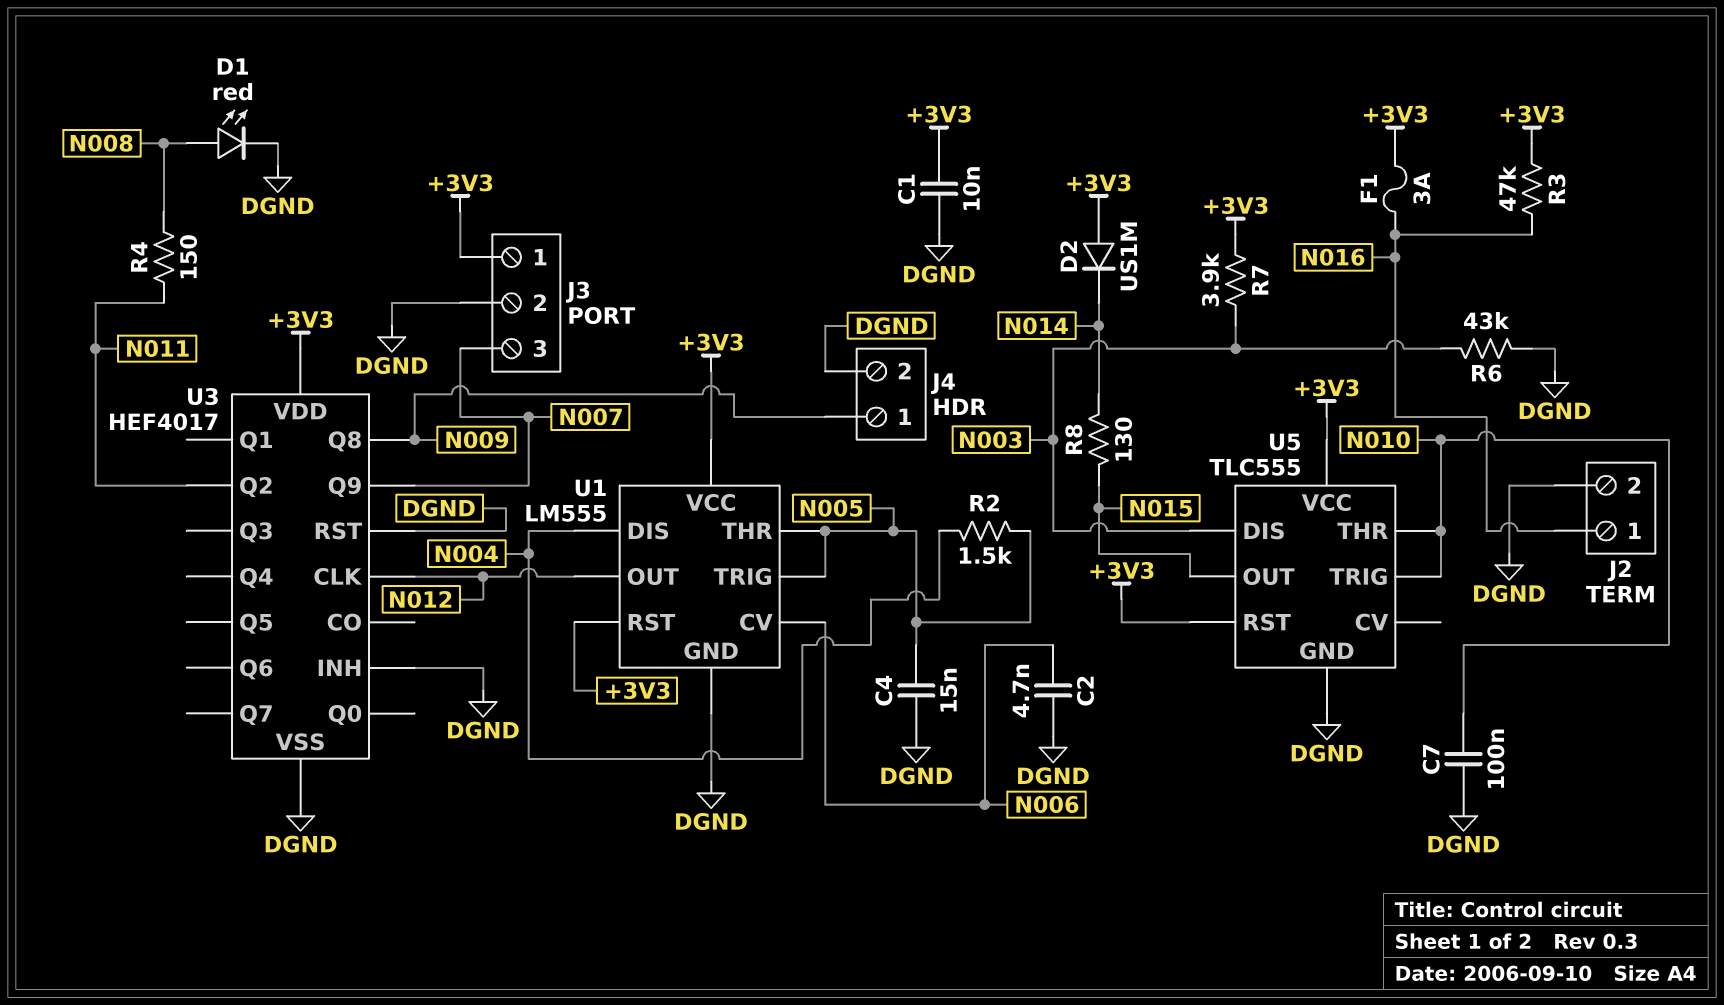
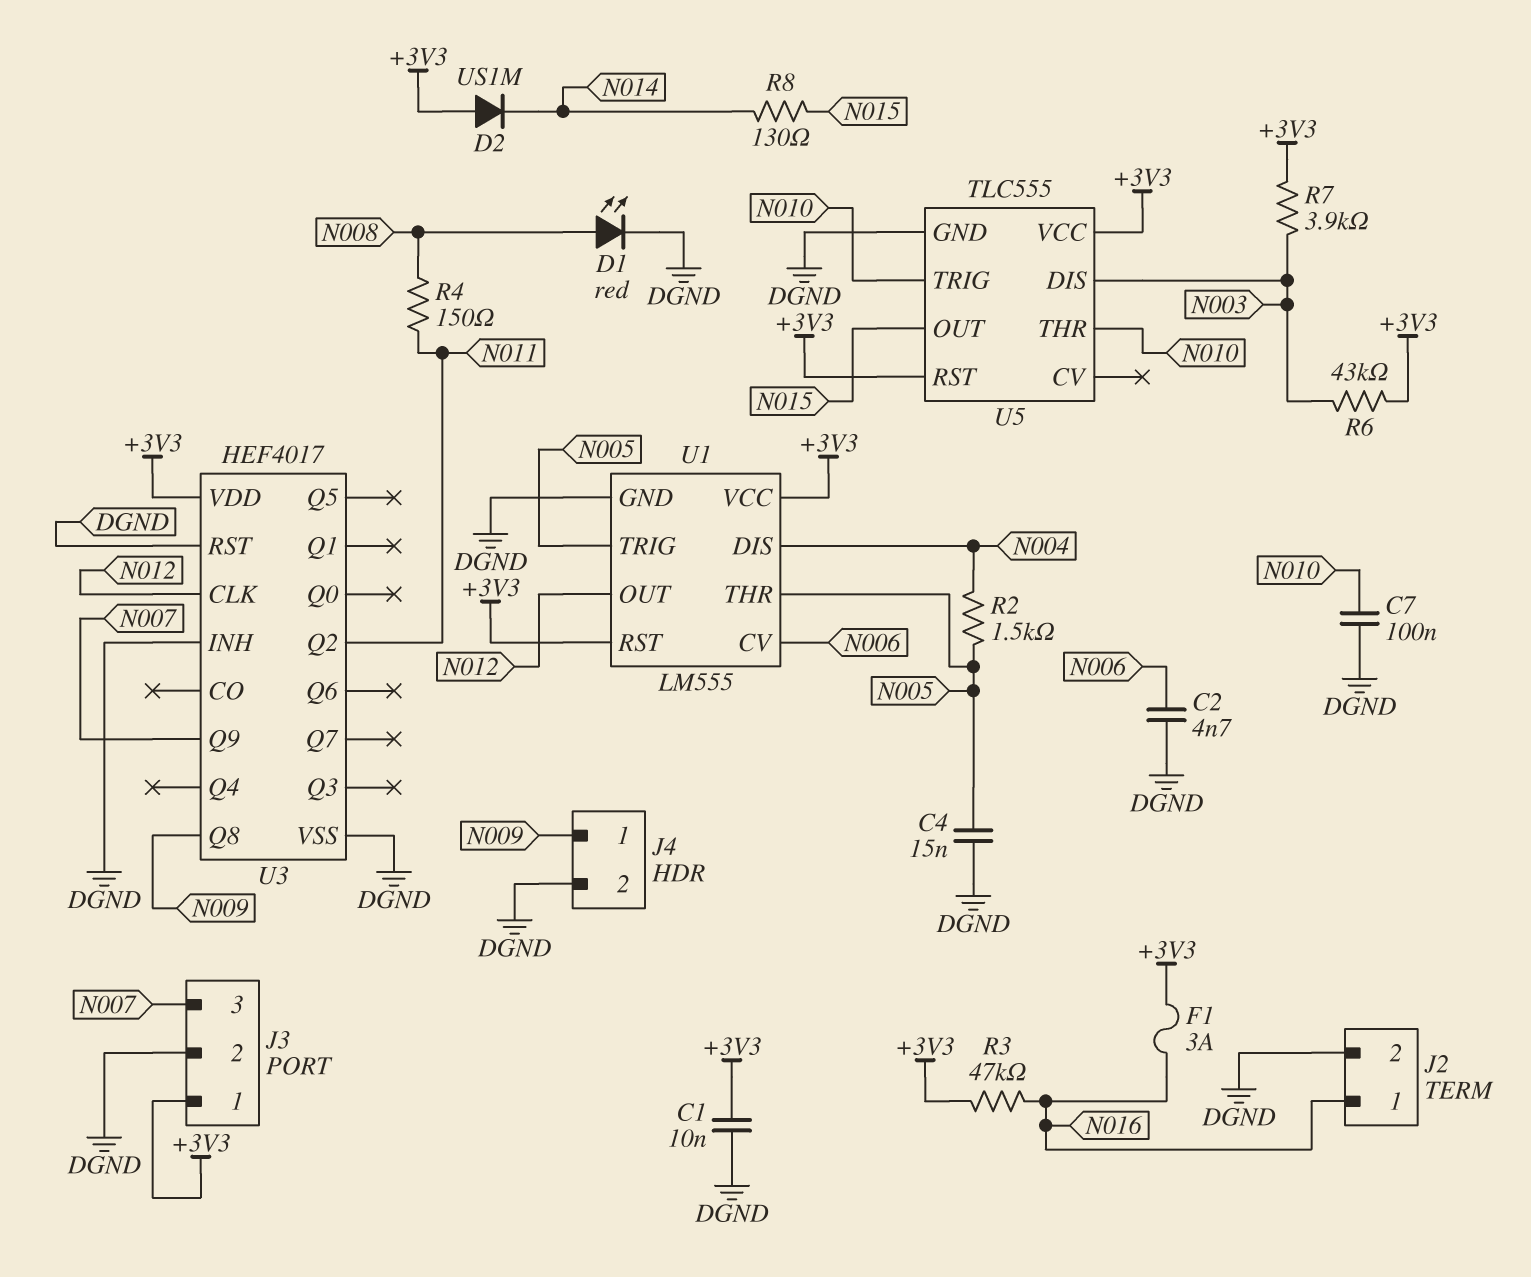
R6: 43k (DGND, N003) -> 43k (+3V3, N003)

